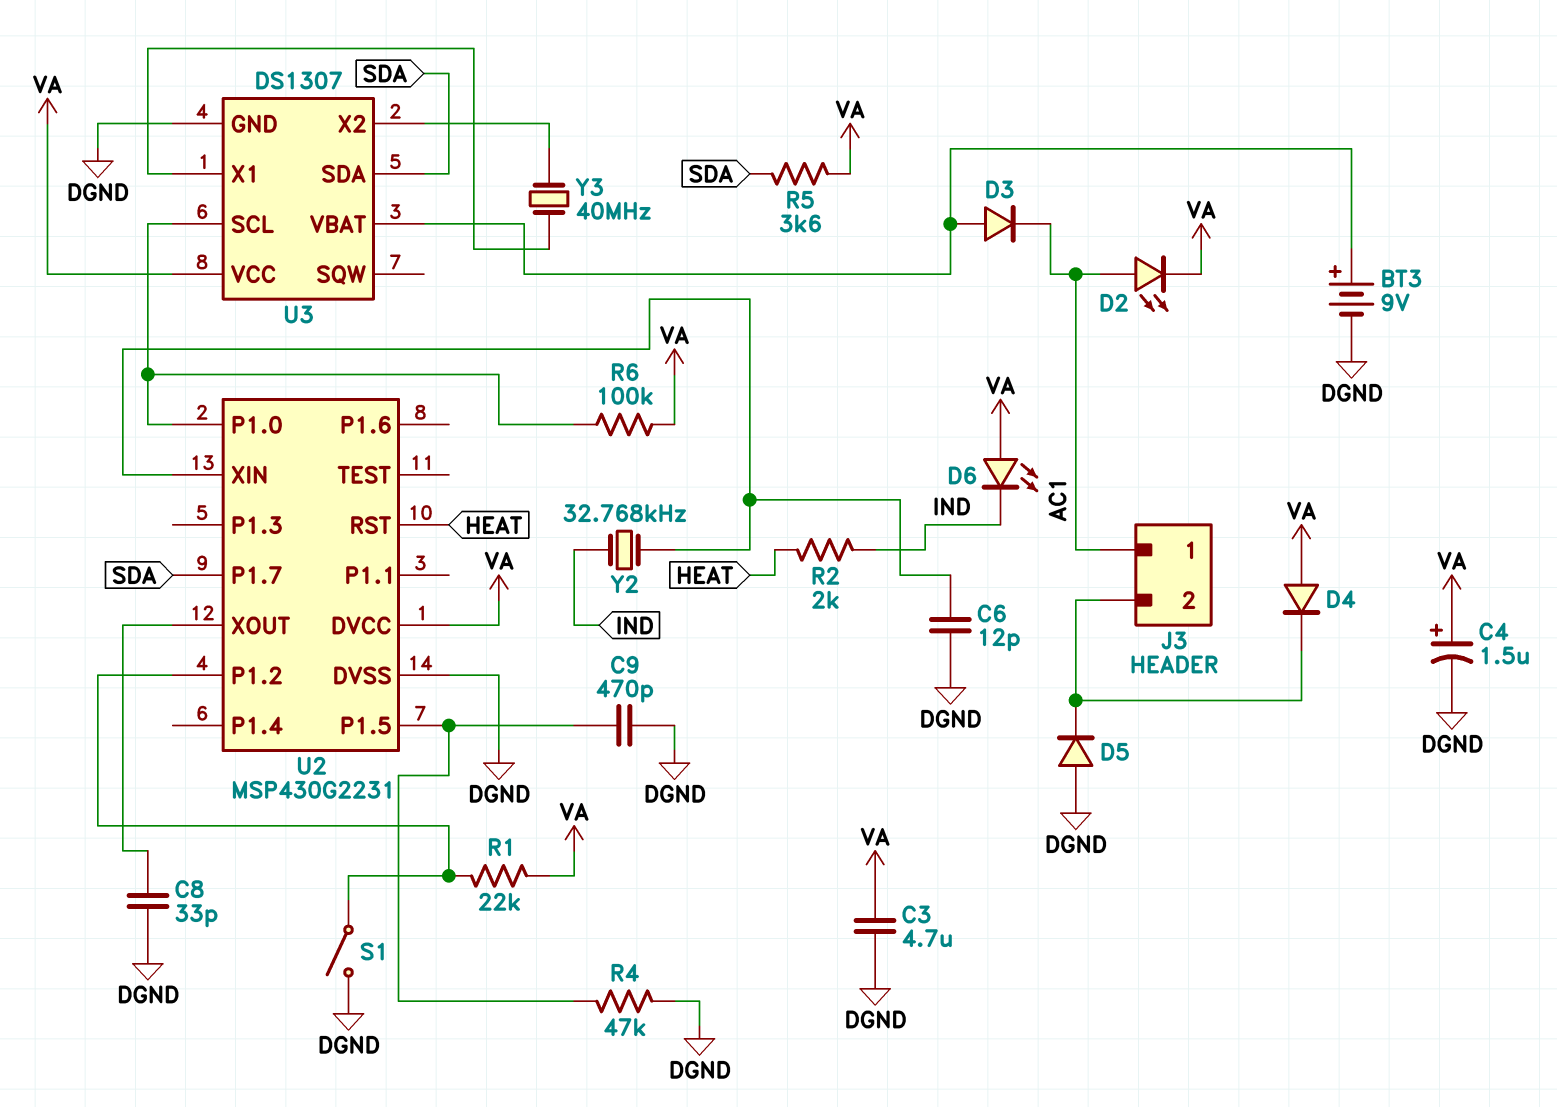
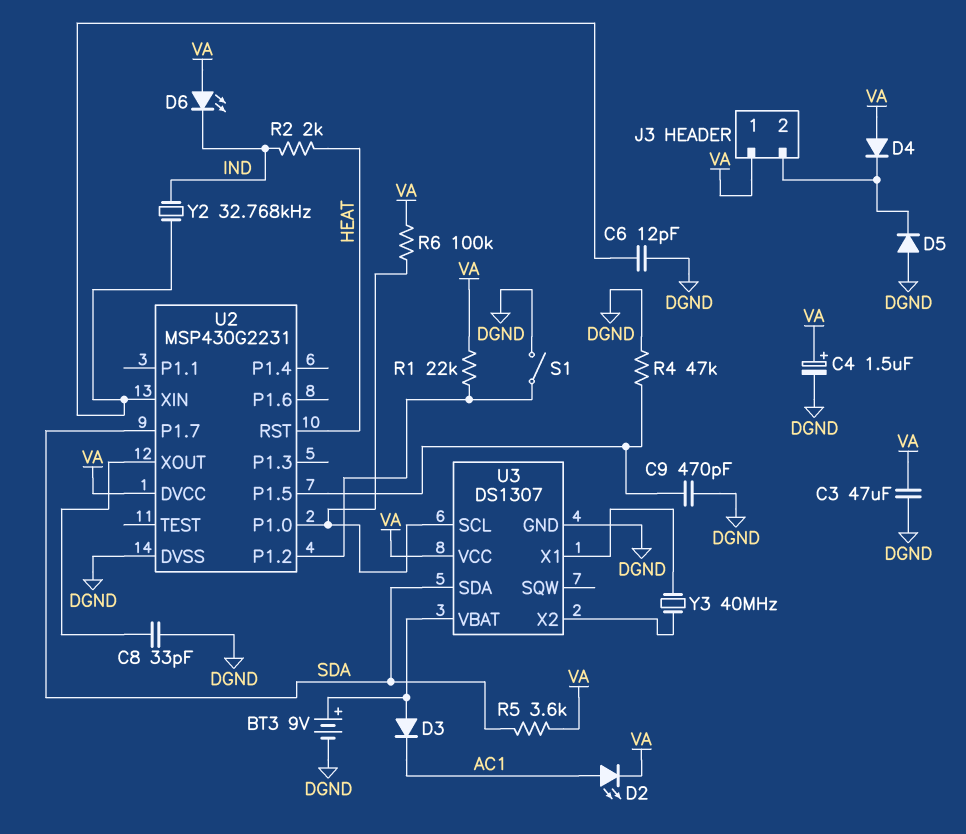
C3: 4.7uF (DGND, VA) -> 47uF (DGND, VA)
J3 pin 1: AC1 -> VA

